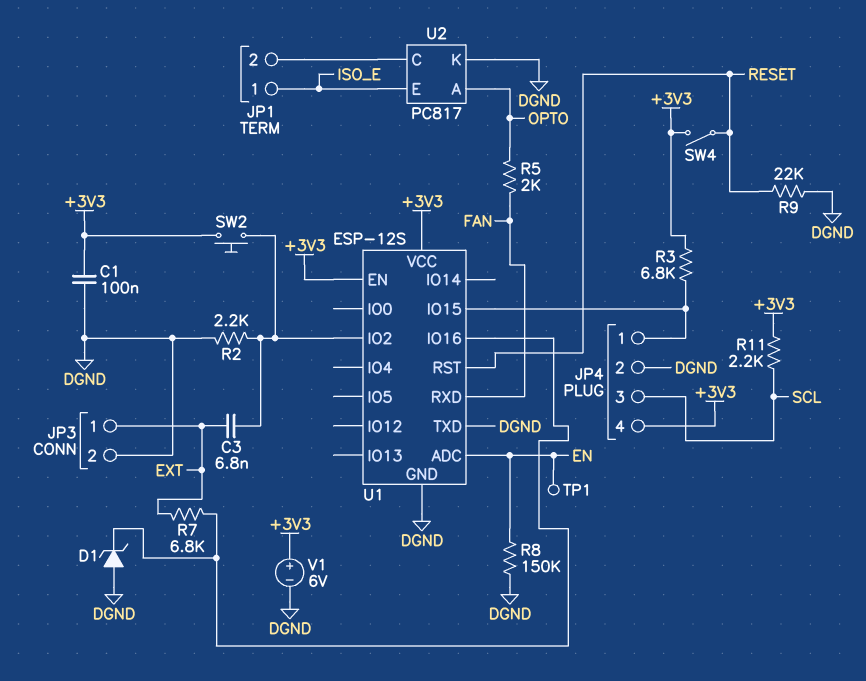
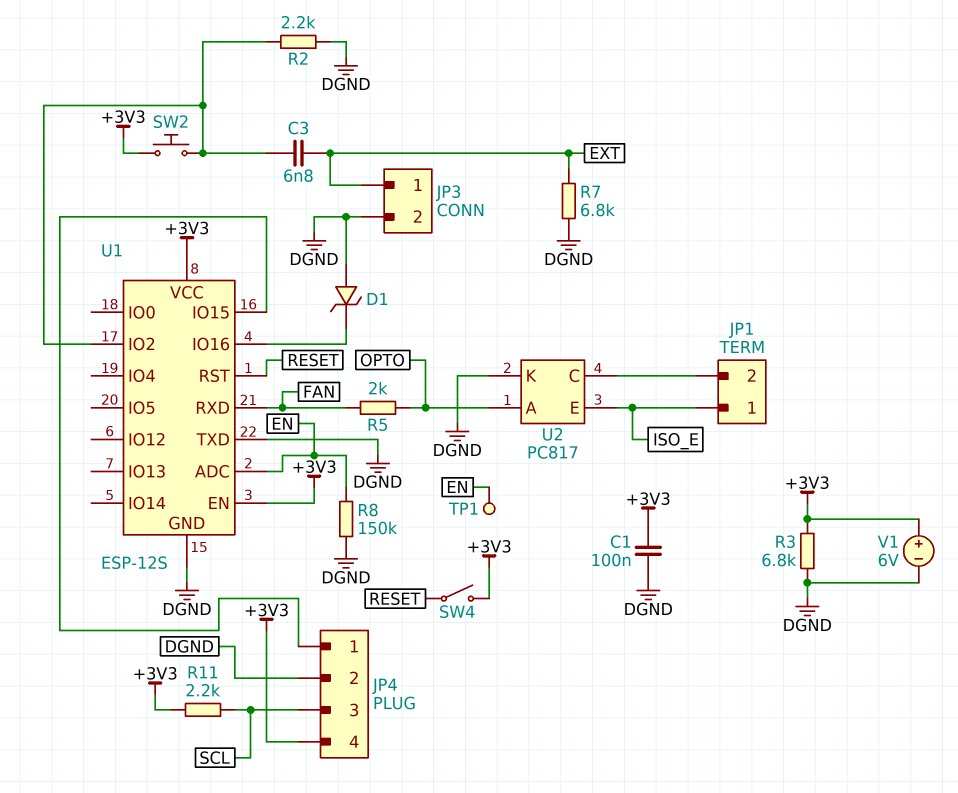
R3: 6.8k (+3V3, JP4/1) -> 6.8k (+3V3, DGND)
R7: 6.8k (EXT, U1/IO16) -> 6.8k (DGND, EXT)
R9: 22k (DGND, RESET) -> none

